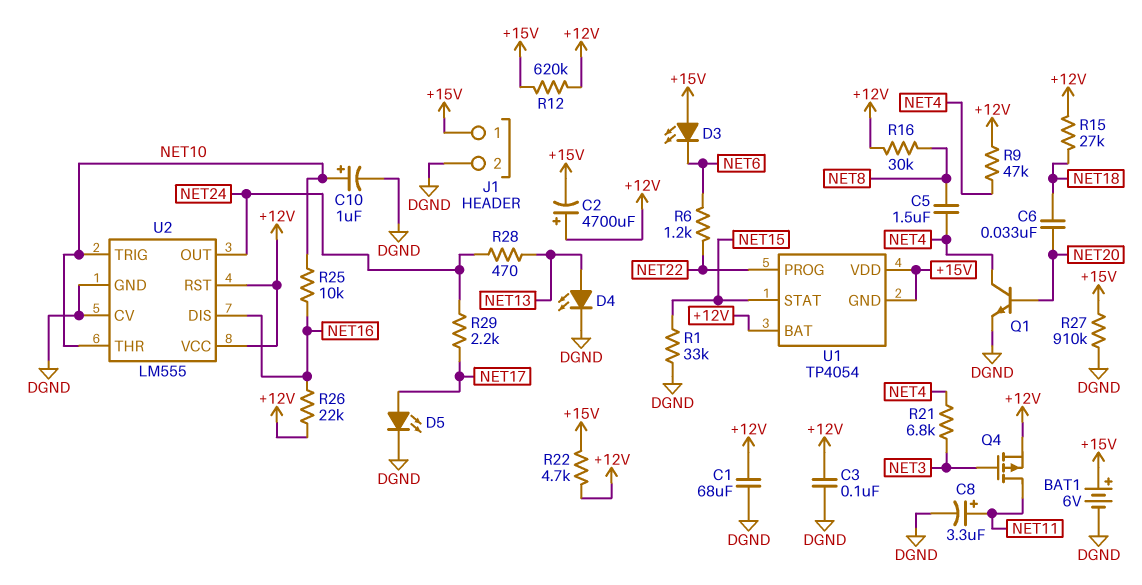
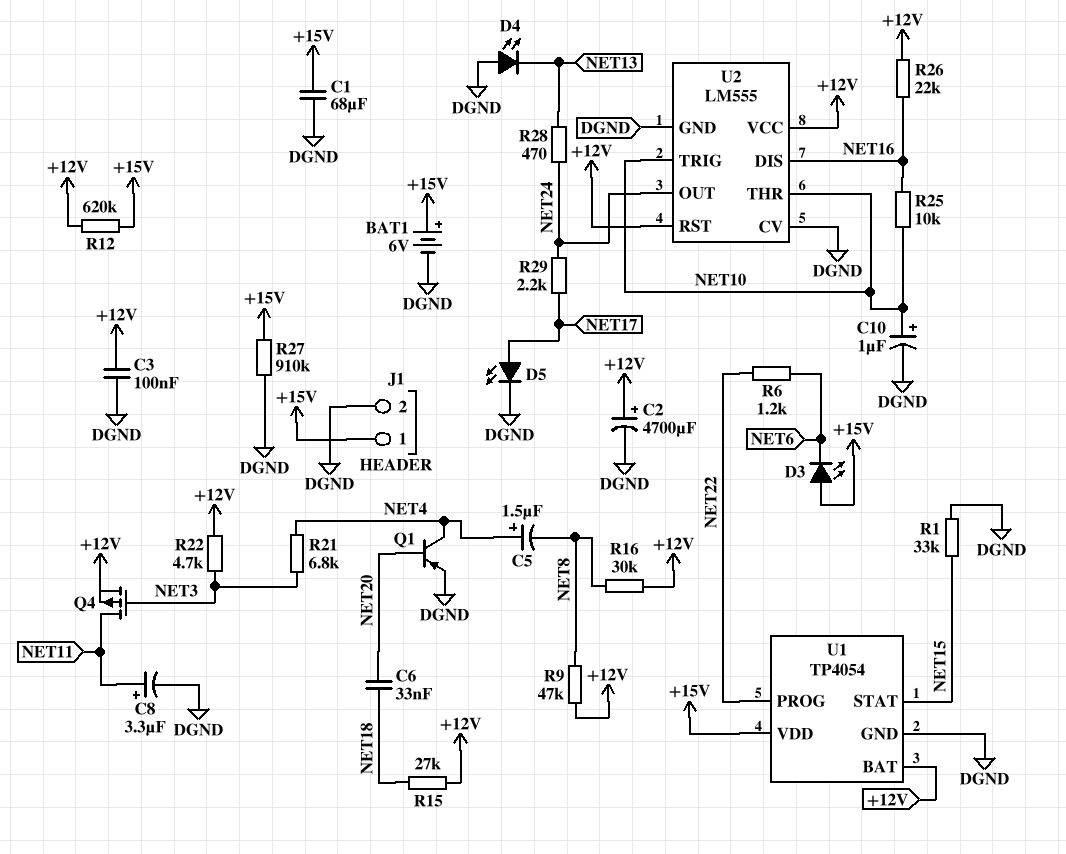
C1: 68uF (+12V, DGND) -> 68uF (+15V, DGND)
C2: 4700uF (plus +12V, minus +15V) -> 4700uF (plus +12V, minus DGND)
C5: 1.5uF (NET4, NET8) -> 1.5uF (plus NET4, minus NET8)
D4: LED (A NET13, K DGND) -> LED (A DGND, K NET13)
Q1: NPN (B NET20, C NET4, E DGND) -> PNP (B NET20, C NET4, E DGND)
R9: 47k (+12V, NET4) -> 47k (+12V, NET8)
R22: 4.7k (+12V, +15V) -> 4.7k (+12V, NET3)
U1 pin GND: +15V -> DGND

